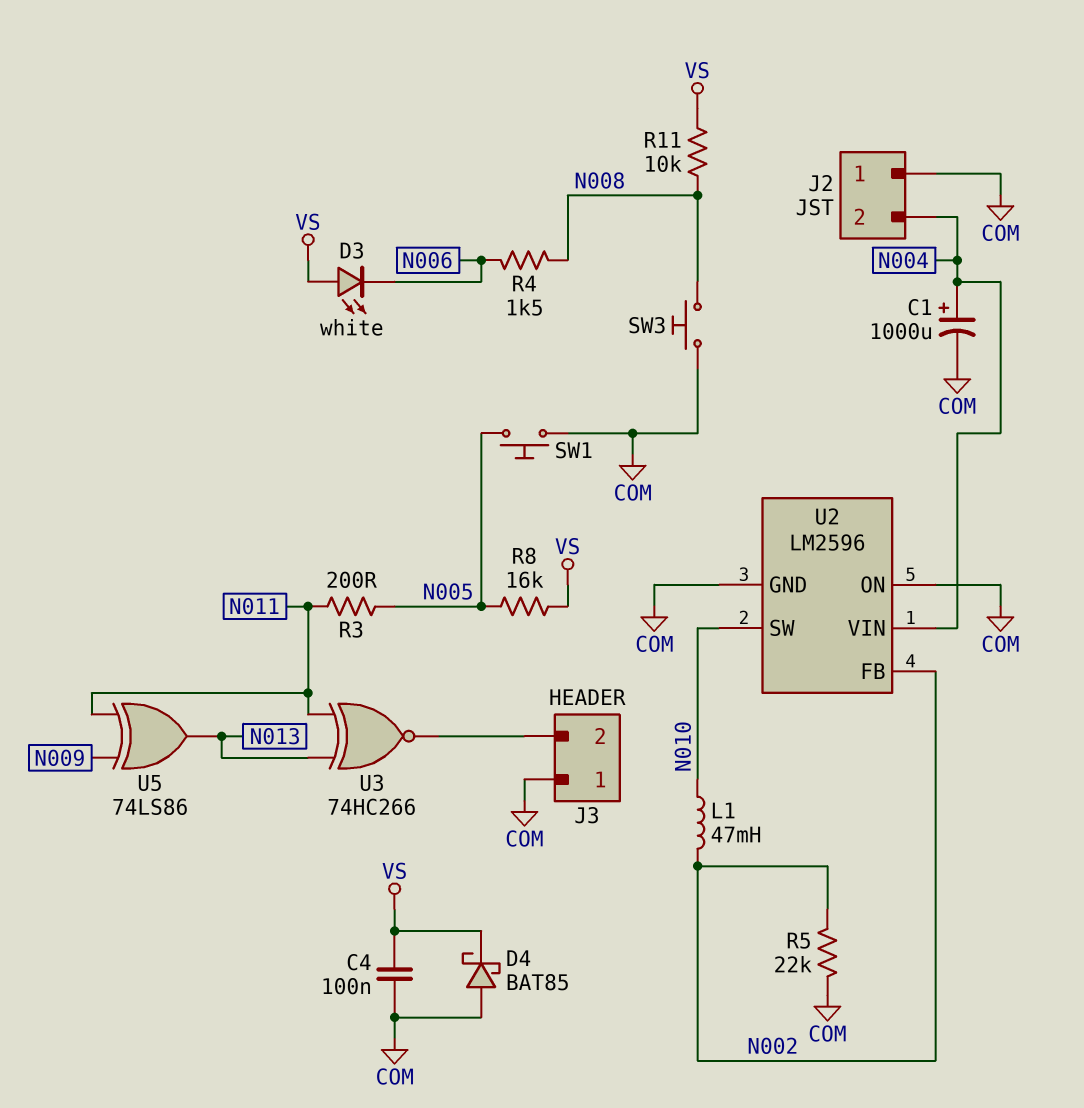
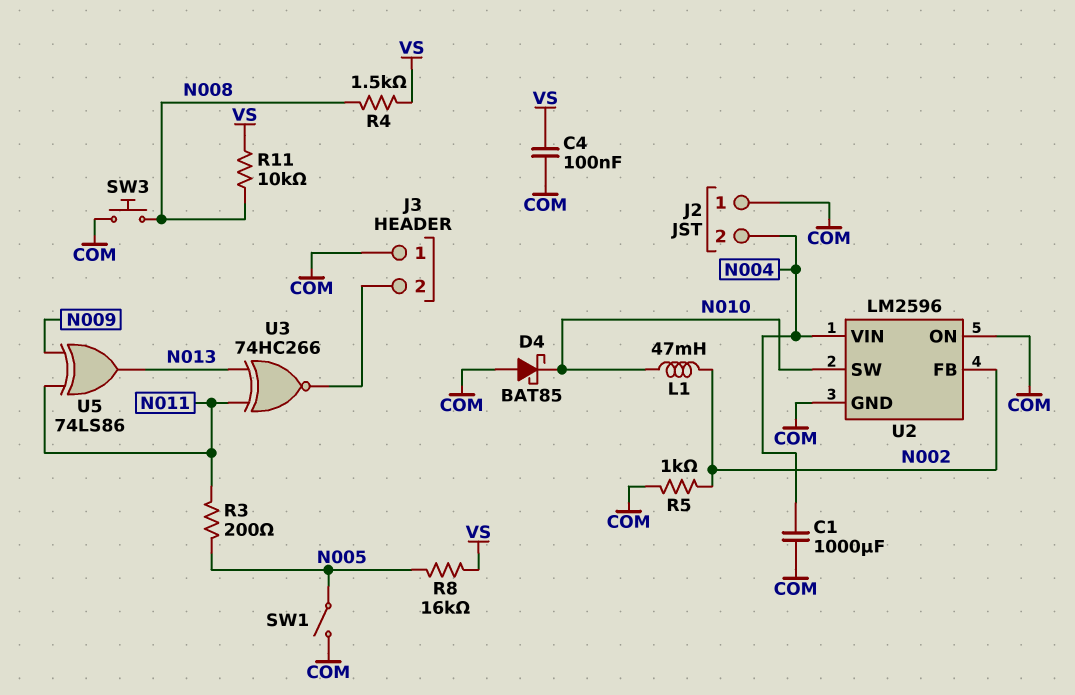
C1: 1000uF (plus N004, minus COM) -> 1000uF (COM, N004)
D3: LED white (A VS, K N006) -> none
D4: schottky BAT85 (A COM, K VS) -> schottky BAT85 (A COM, K N010)
R4: 1.5k (N006, N008) -> 1.5k (N008, VS)
R5: 22k (COM, N002) -> 1k (COM, N002)
SW1: button (COM, N005) -> switch (COM, N005)

